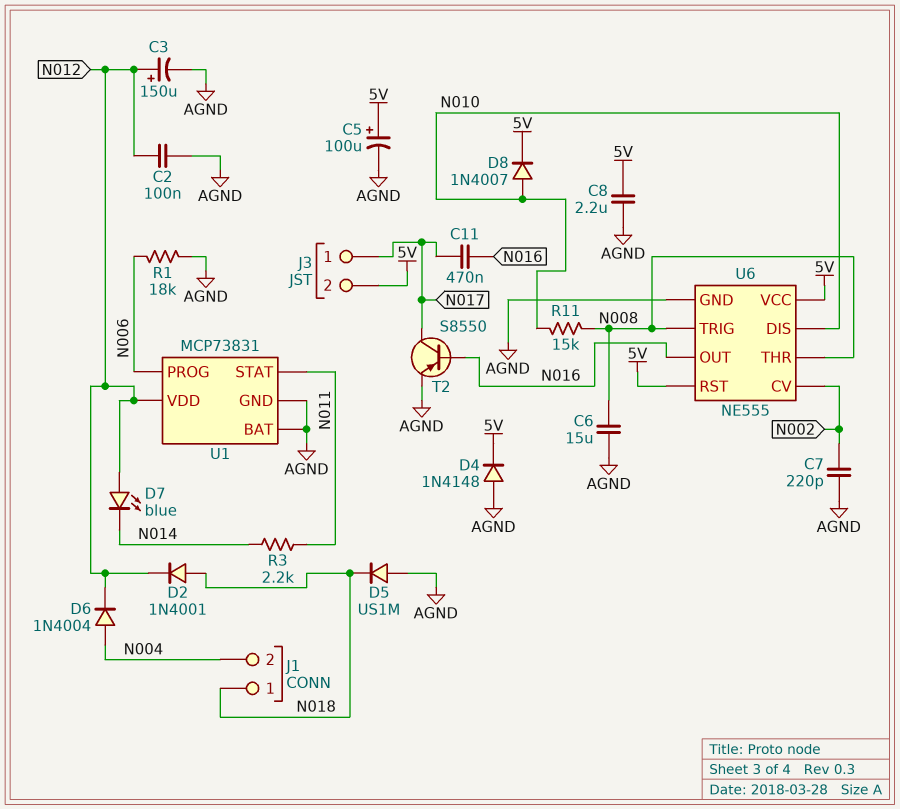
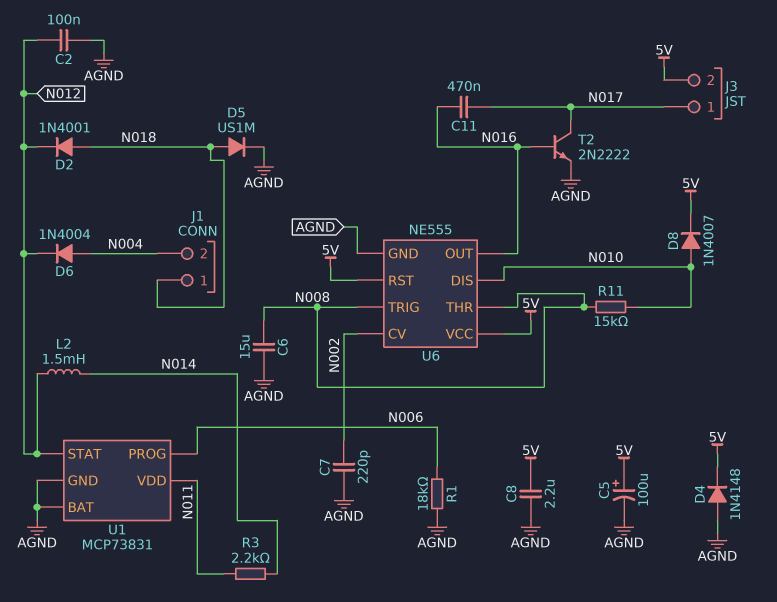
C3: 150uF (plus N012, minus AGND) -> none
D5: diode US1M (A AGND, K N018) -> diode US1M (A N018, K AGND)
D7: LED blue (A N012, K N014) -> none
L2: none -> 1.5mH (N012, N014)
T2: PNP S8550 (B N016, C N017, E AGND) -> NPN 2N2222 (B N016, C N017, E AGND)
U1 pin STAT: N011 -> N012
U1 pin VDD: N012 -> N011

